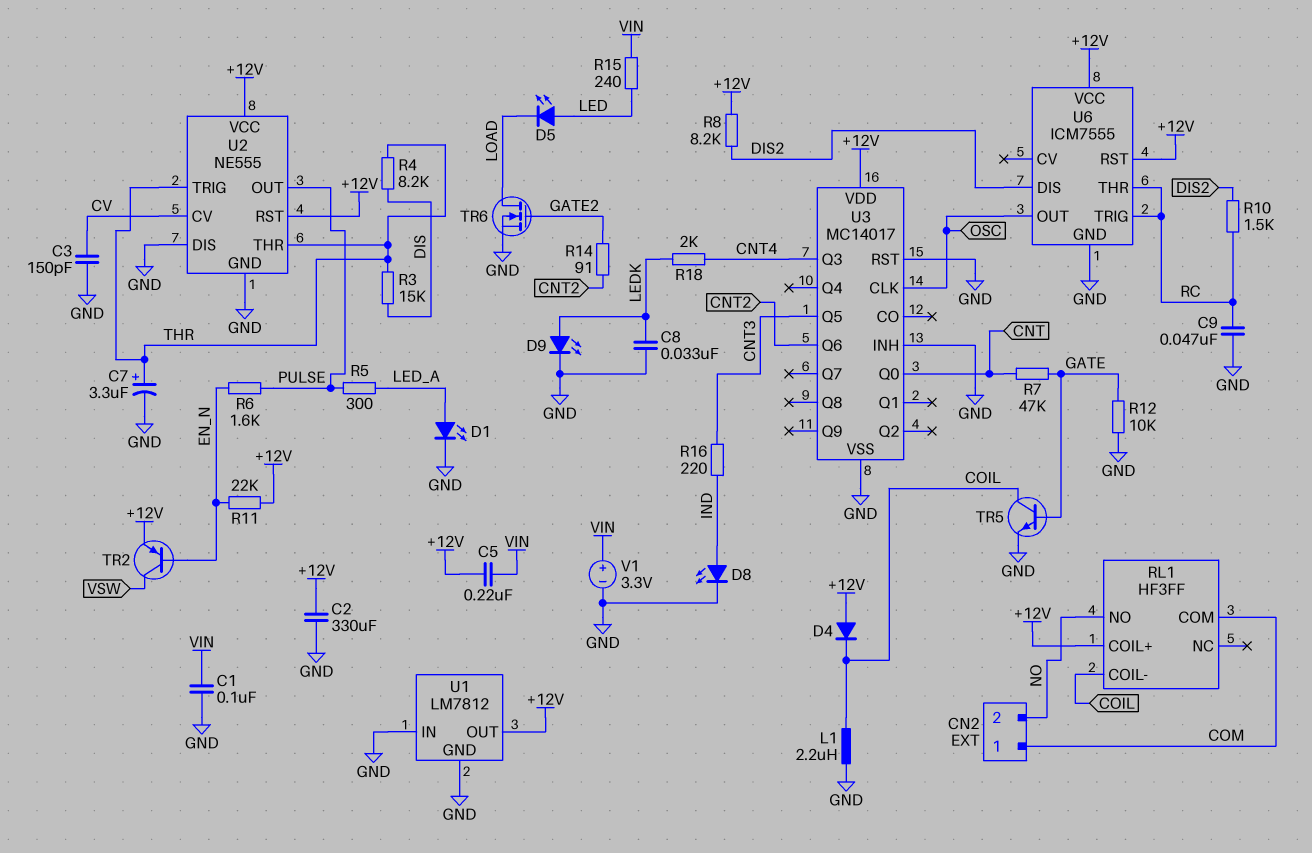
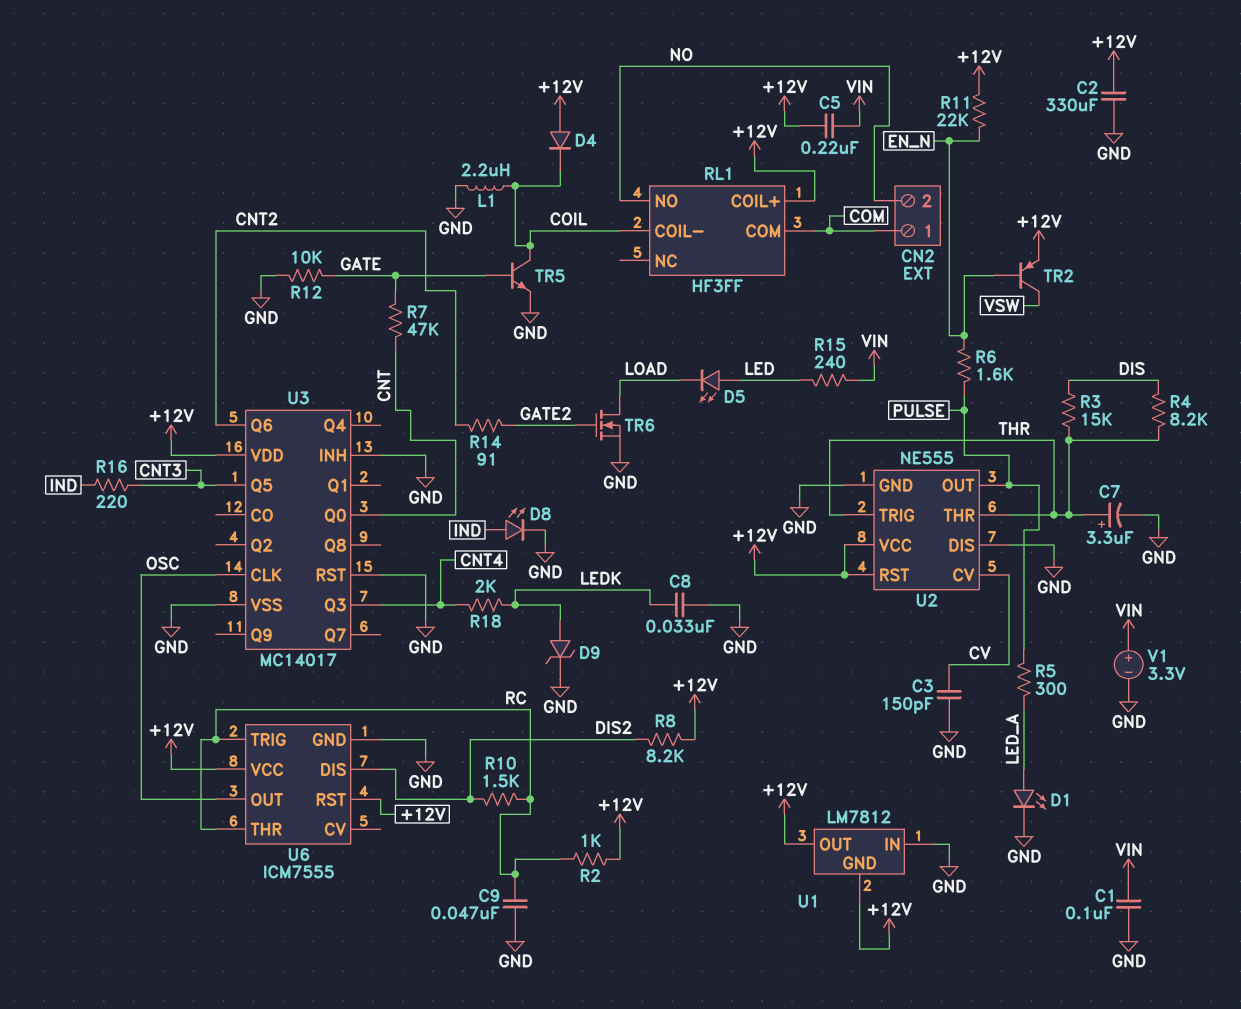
D9: LED (A LEDK, K GND) -> zener (A LEDK, K GND)
R2: none -> 1k (+12V, RC)
U1 pin GND: GND -> +12V

